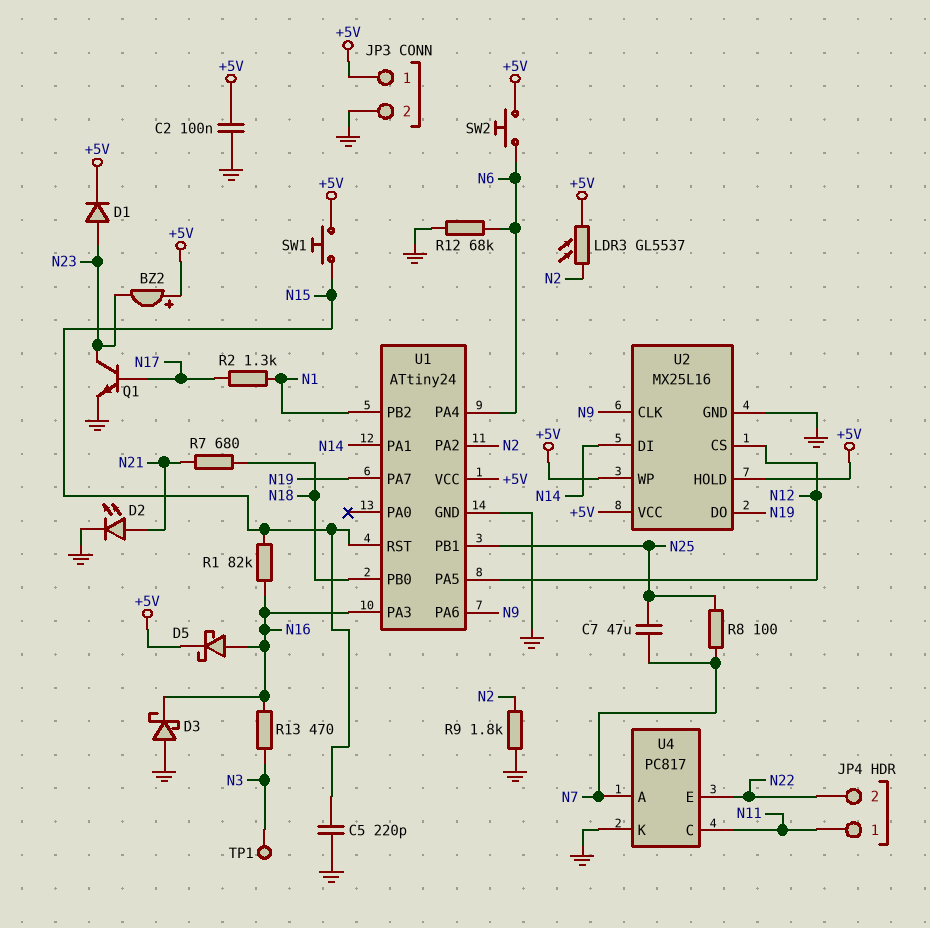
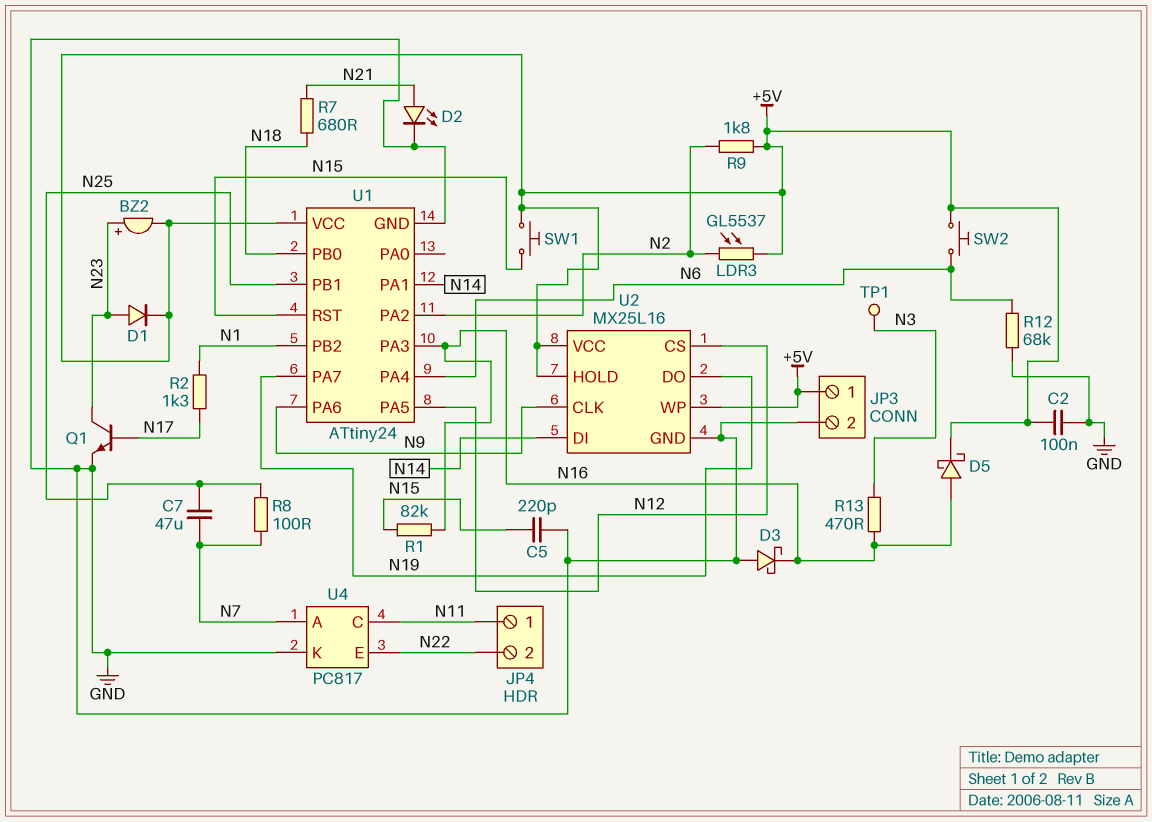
BZ2: buzzer (plus +5V, minus N23) -> buzzer (plus N23, minus +5V)
R9: 1.8k (GND, N2) -> 1.8k (+5V, N2)

